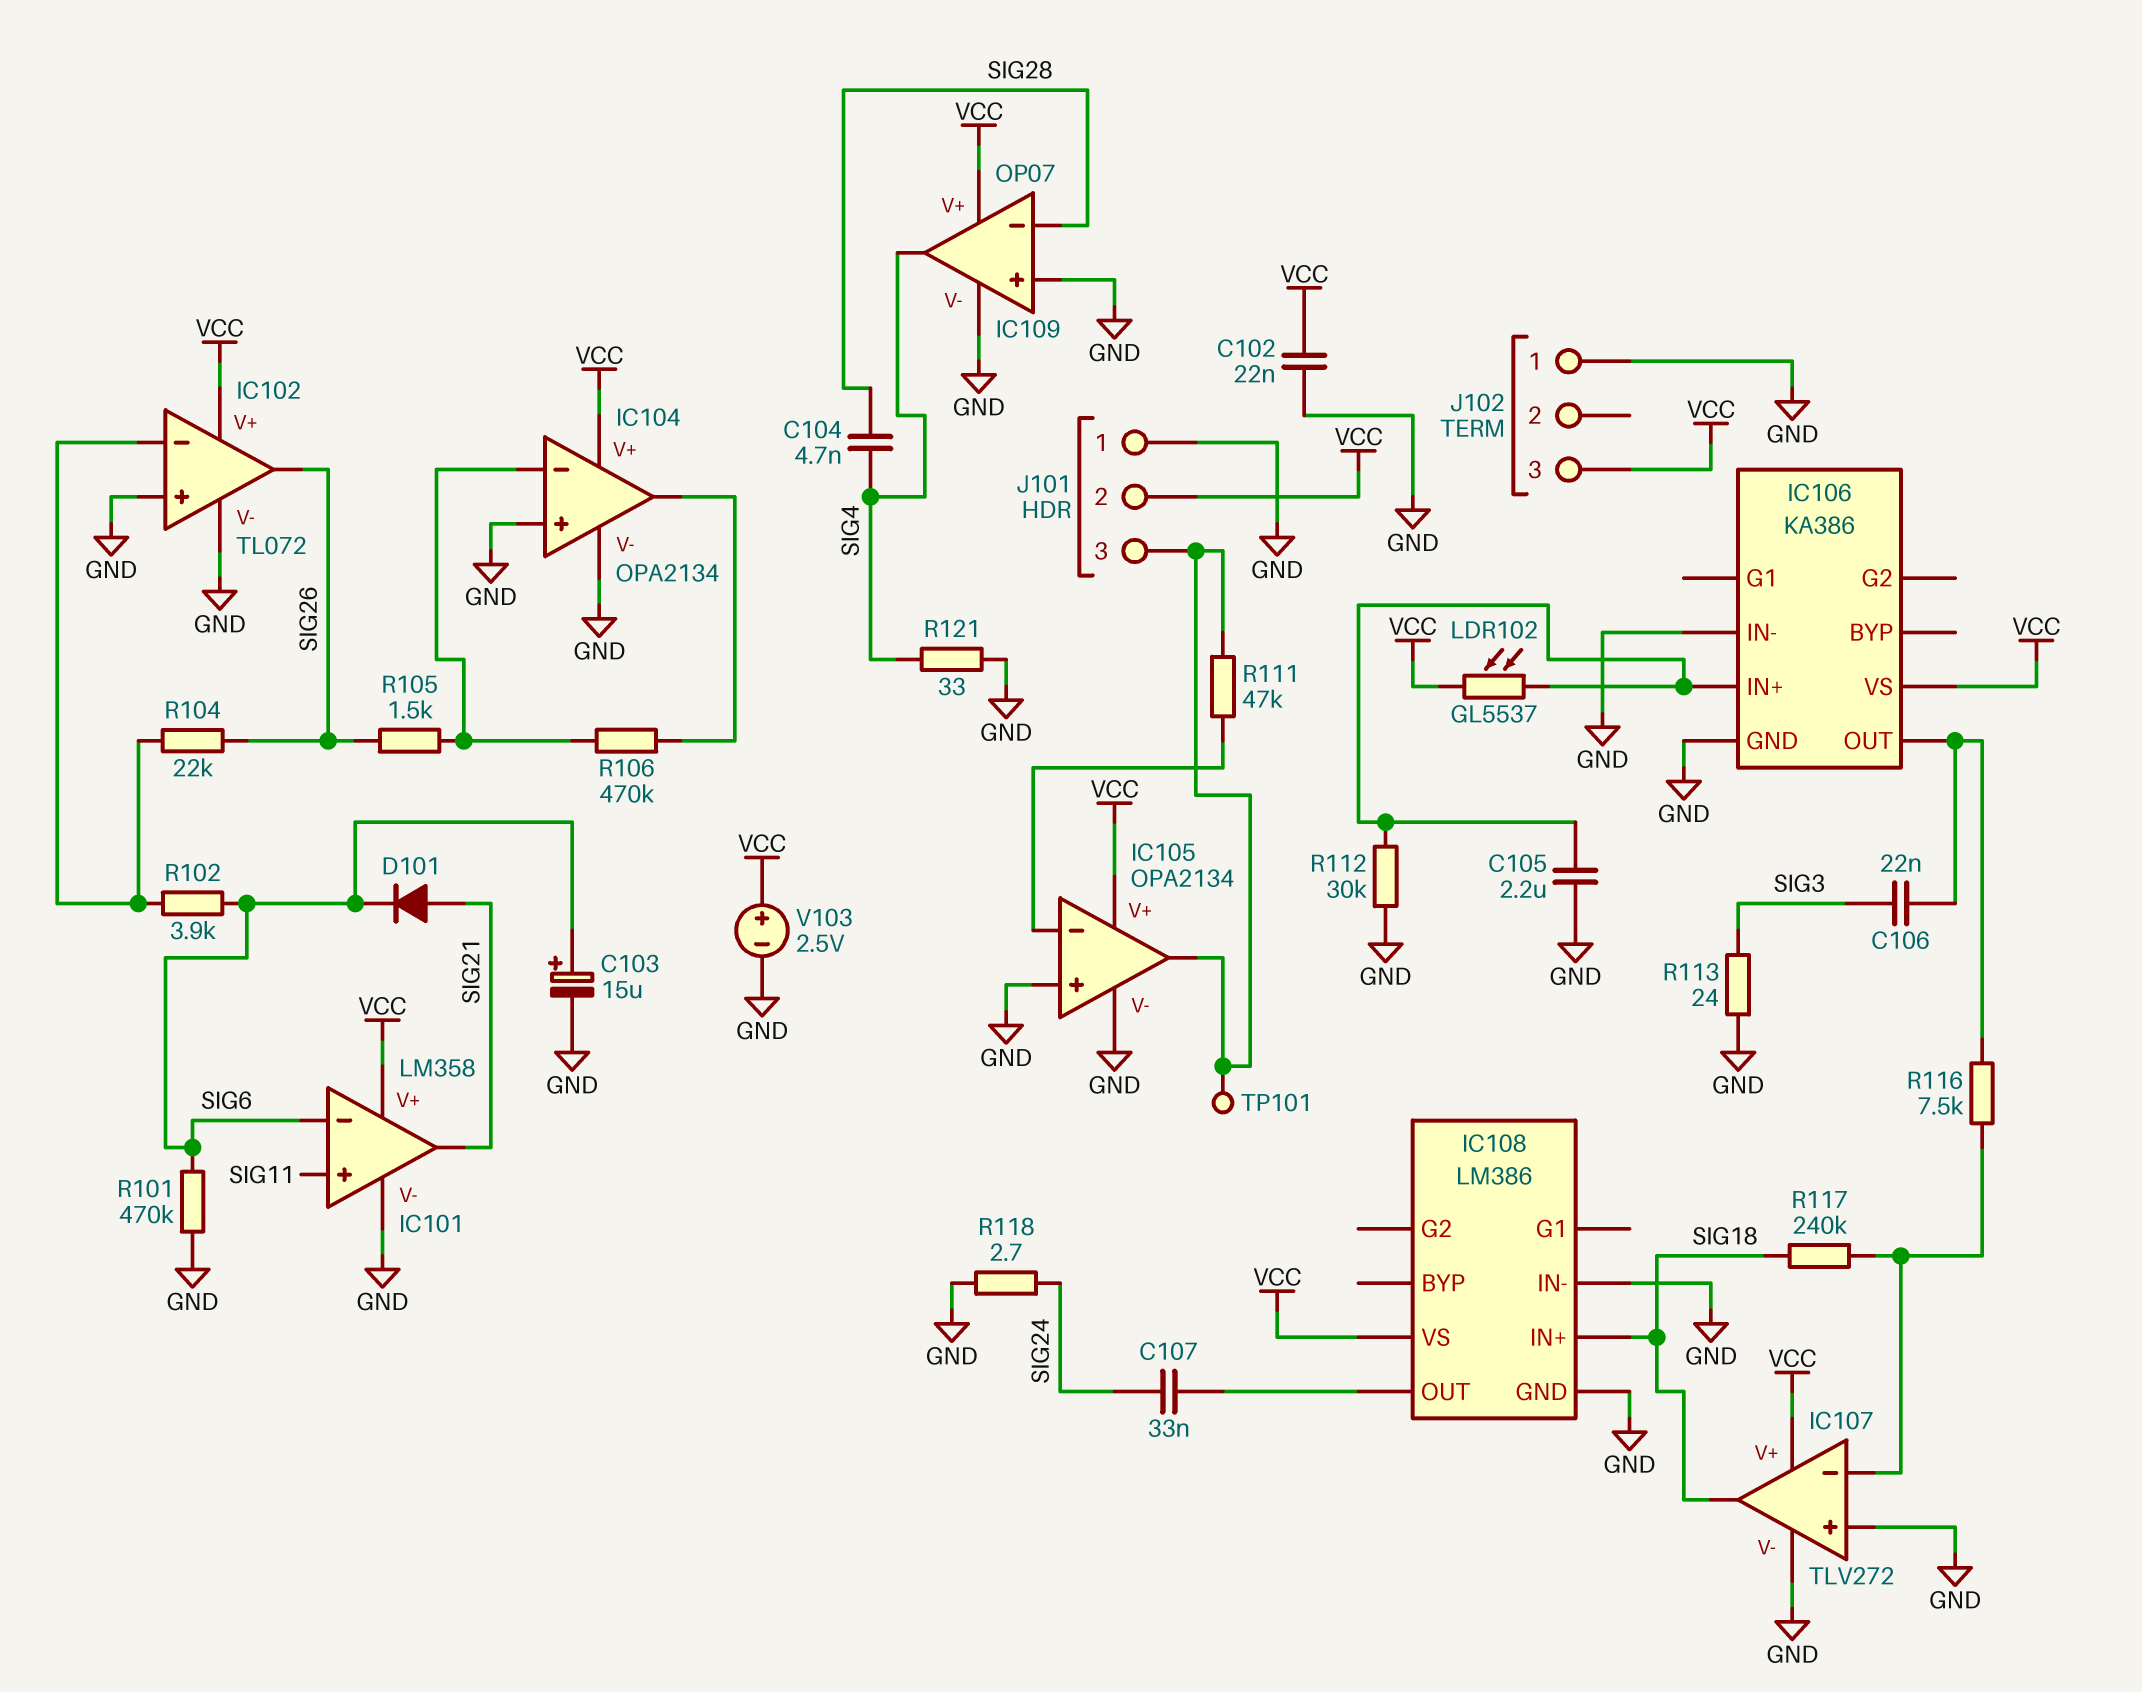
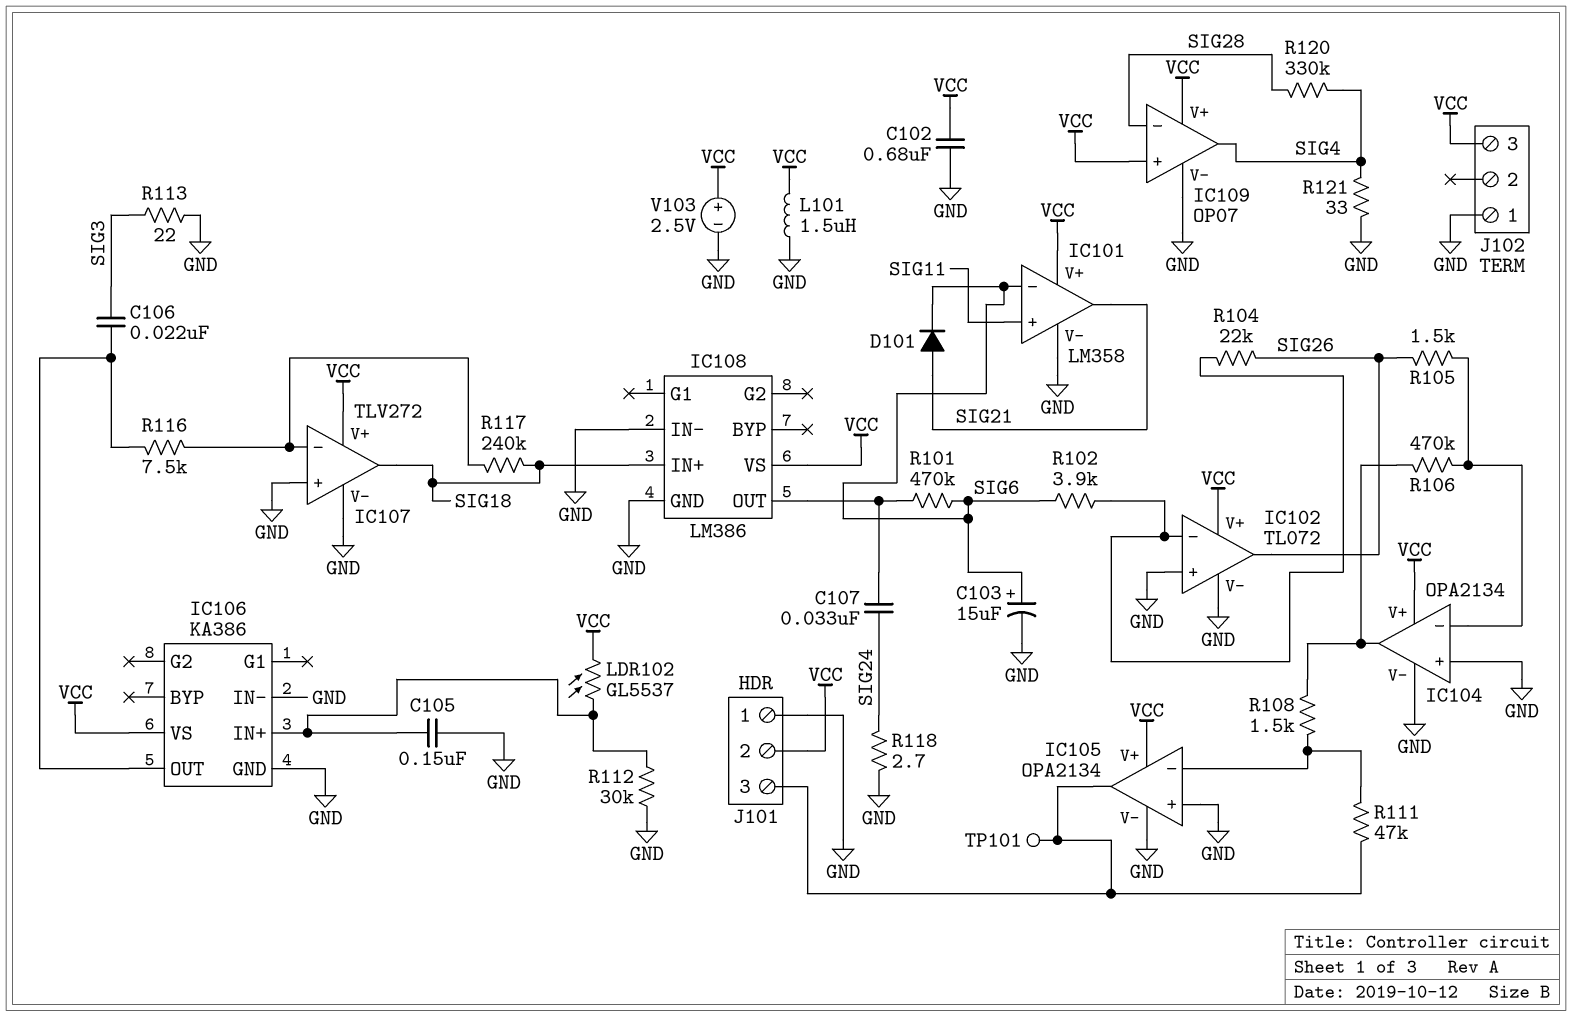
C102: 22nF (GND, VCC) -> 680nF (GND, VCC)
C104: 4.7nF (SIG4, SIG28) -> none
C105: 2.2uF (GND, IC106/IN+) -> 150nF (GND, IC106/IN+)
IC109 pin in+: GND -> VCC
L101: none -> 1.5uH (GND, VCC)
R101: 470k (GND, SIG6) -> 470k (IC108/OUT, SIG6)
R108: none -> 1.5k (IC104/out, IC105/in-)
R113: 24 (GND, SIG3) -> 22 (GND, SIG3)
R120: none -> 330k (SIG4, SIG28)

